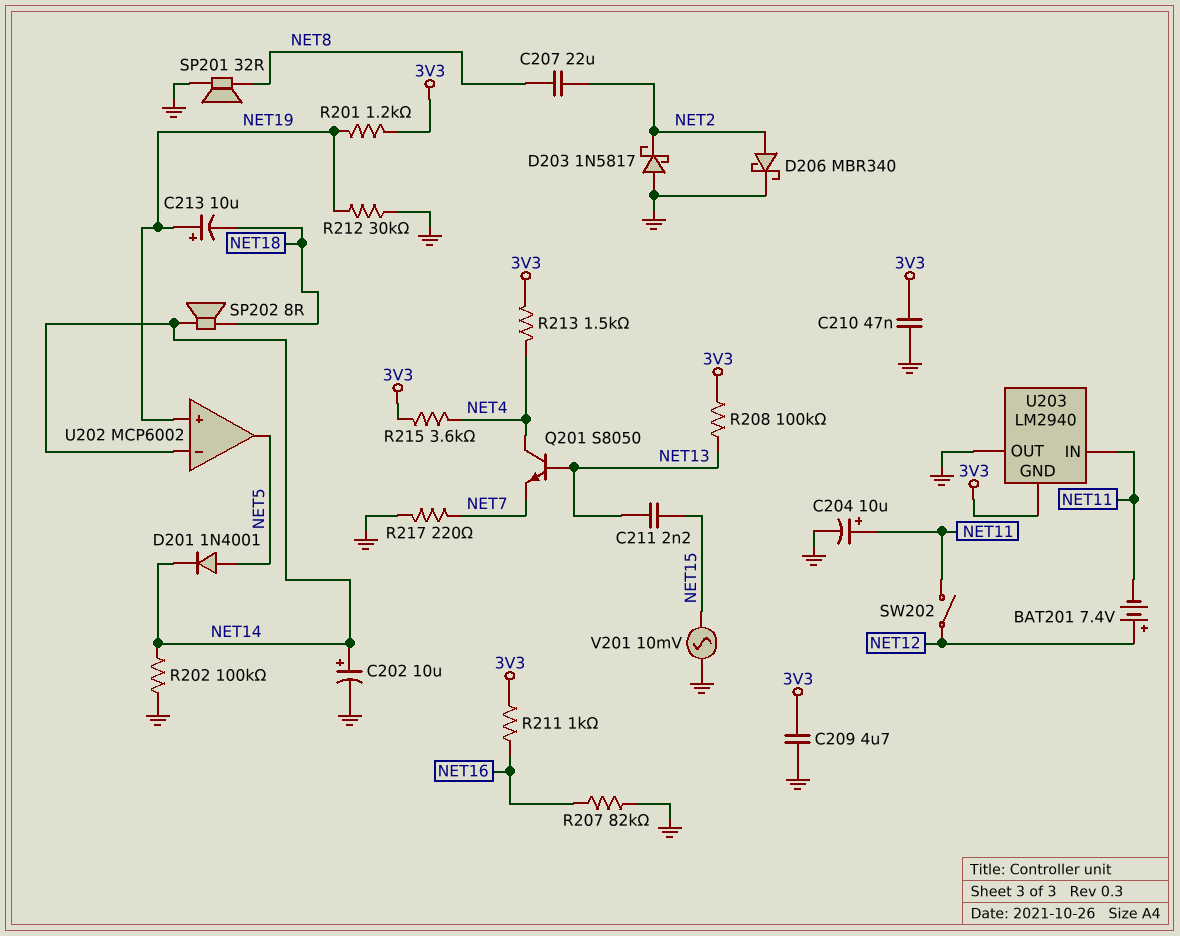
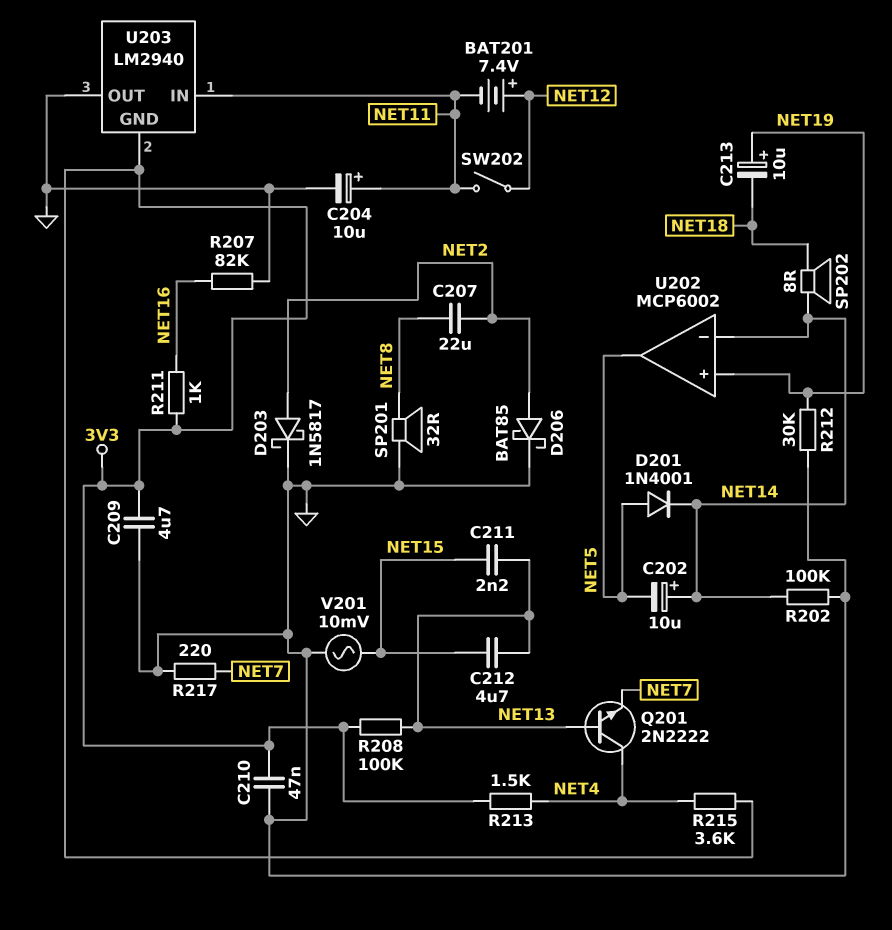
C202: 10uF (plus NET14, minus GND) -> 10uF (plus NET14, minus NET5)
C212: none -> 4.7uF (NET13, NET15)
D203: schottky 1N5817 (A GND, K NET2) -> schottky 1N5817 (A NET2, K GND)
D206: schottky MBR340 (A NET2, K GND) -> schottky BAT85 (A NET2, K GND)
Q201: NPN S8050 (B NET13, C NET4, E NET7) -> NPN 2N2222 (B NET13, C NET4, E NET7)
R201: 1.2k (3V3, NET19) -> none

